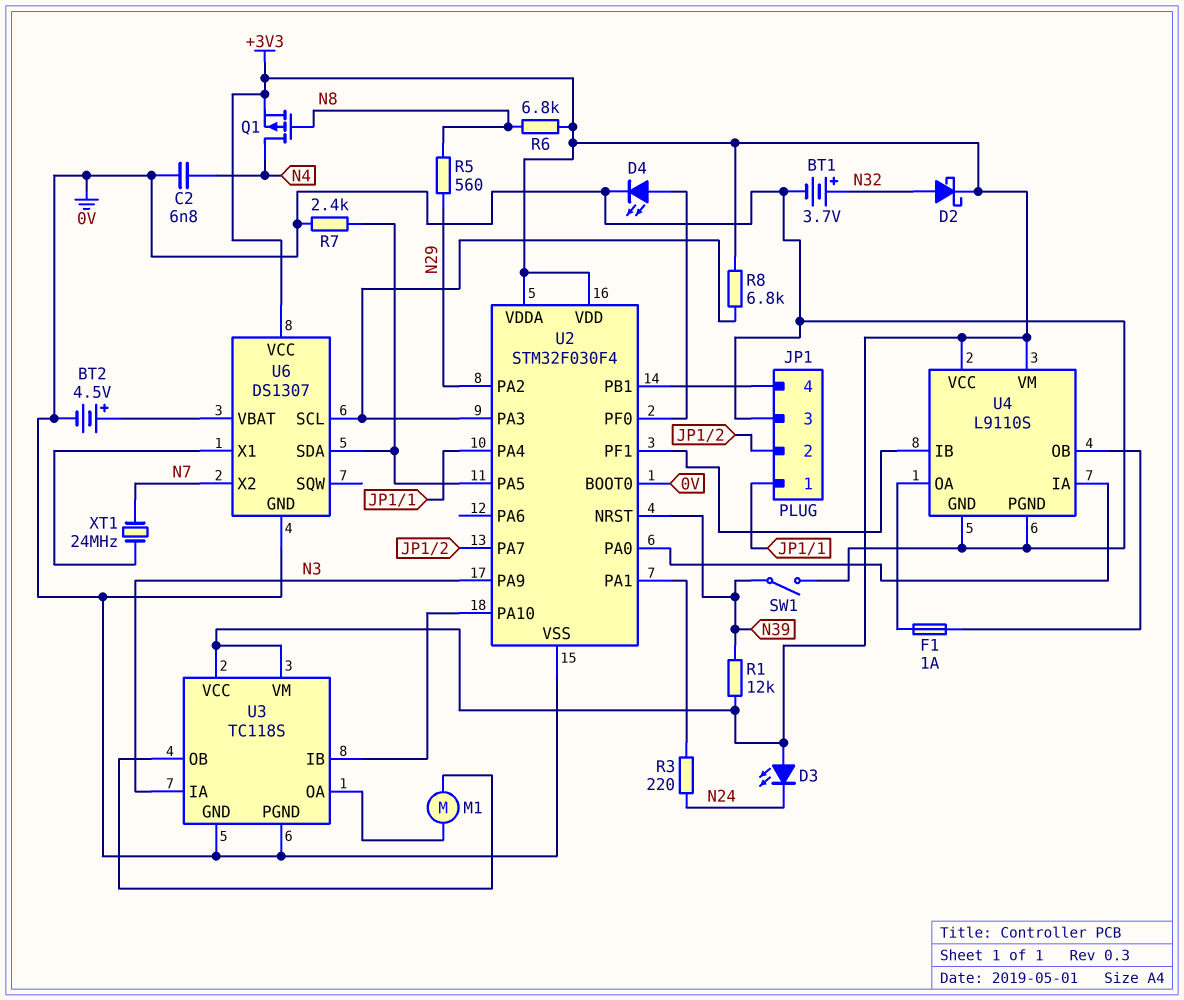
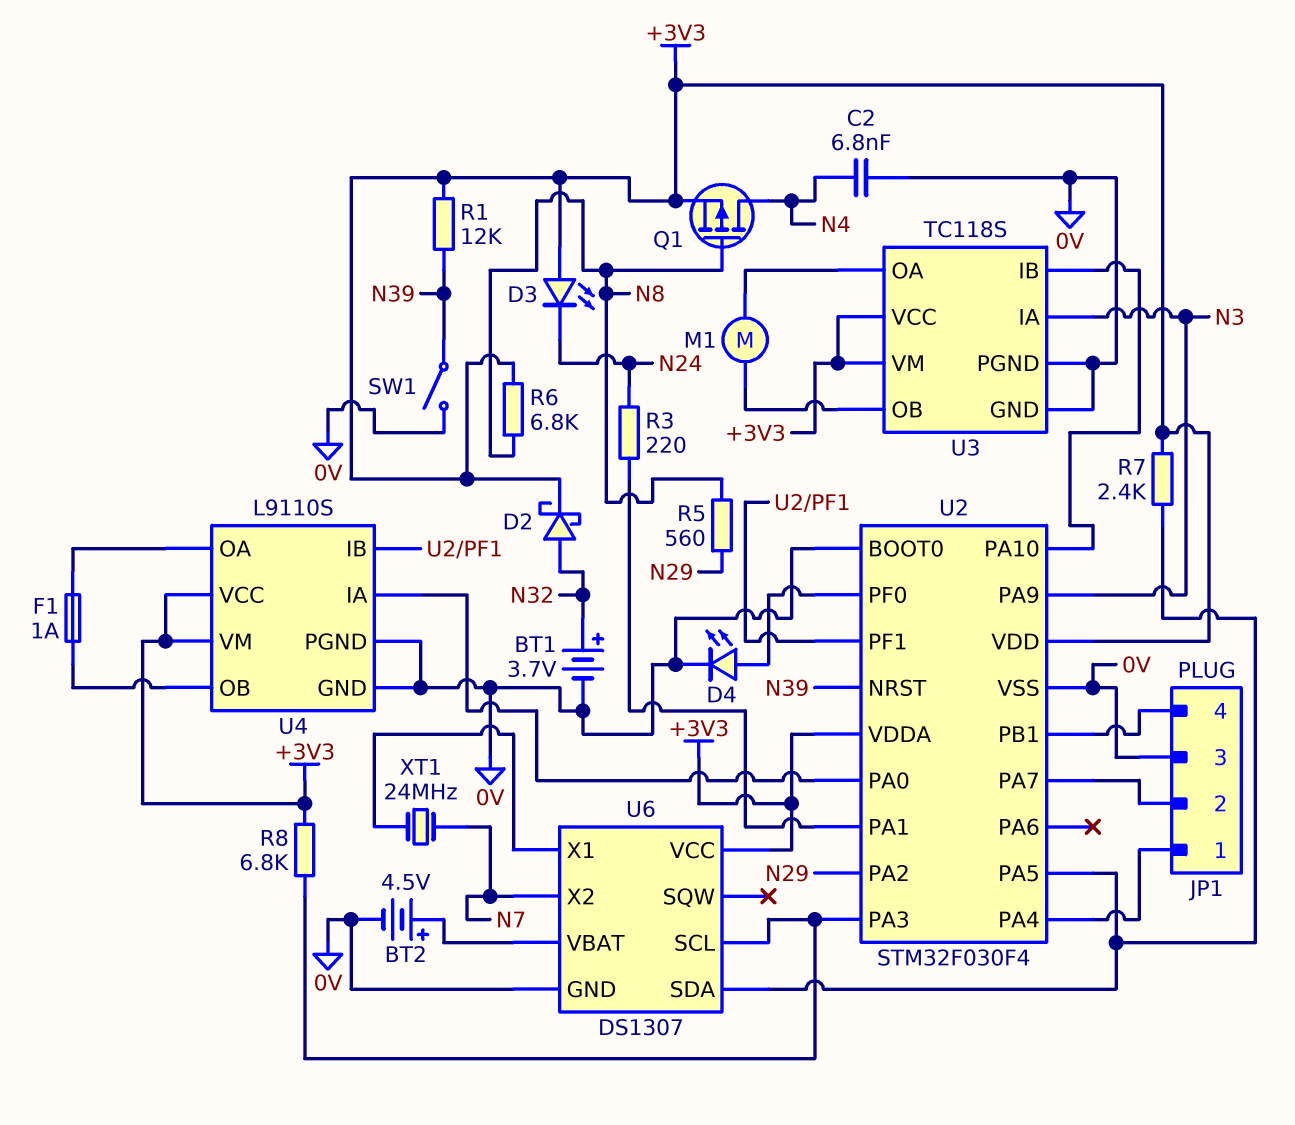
R7: 2.4k (0V, U2/PA5) -> 2.4k (+3V3, U2/PA5)

